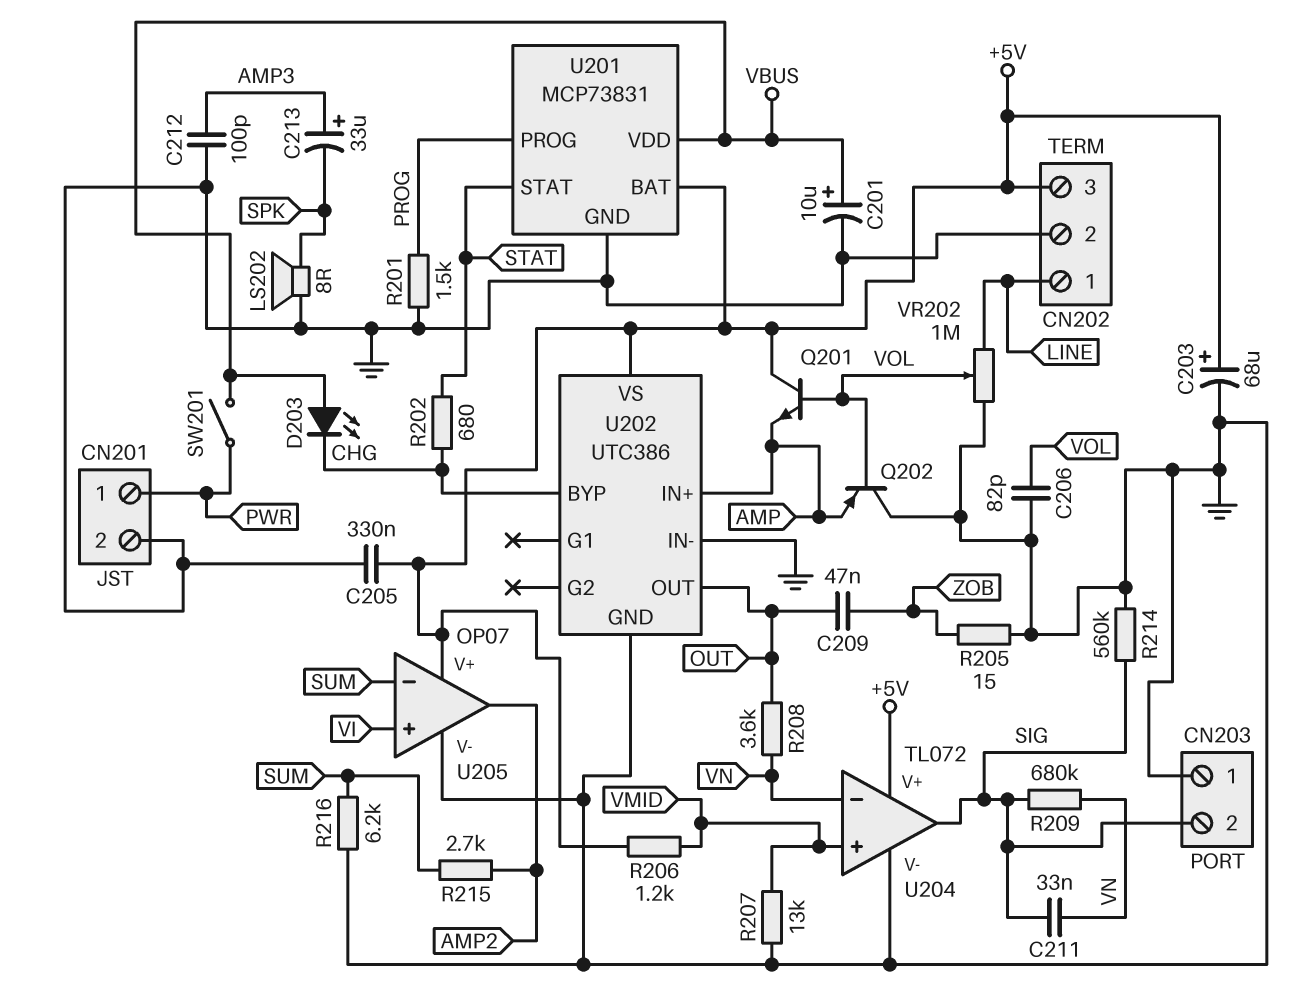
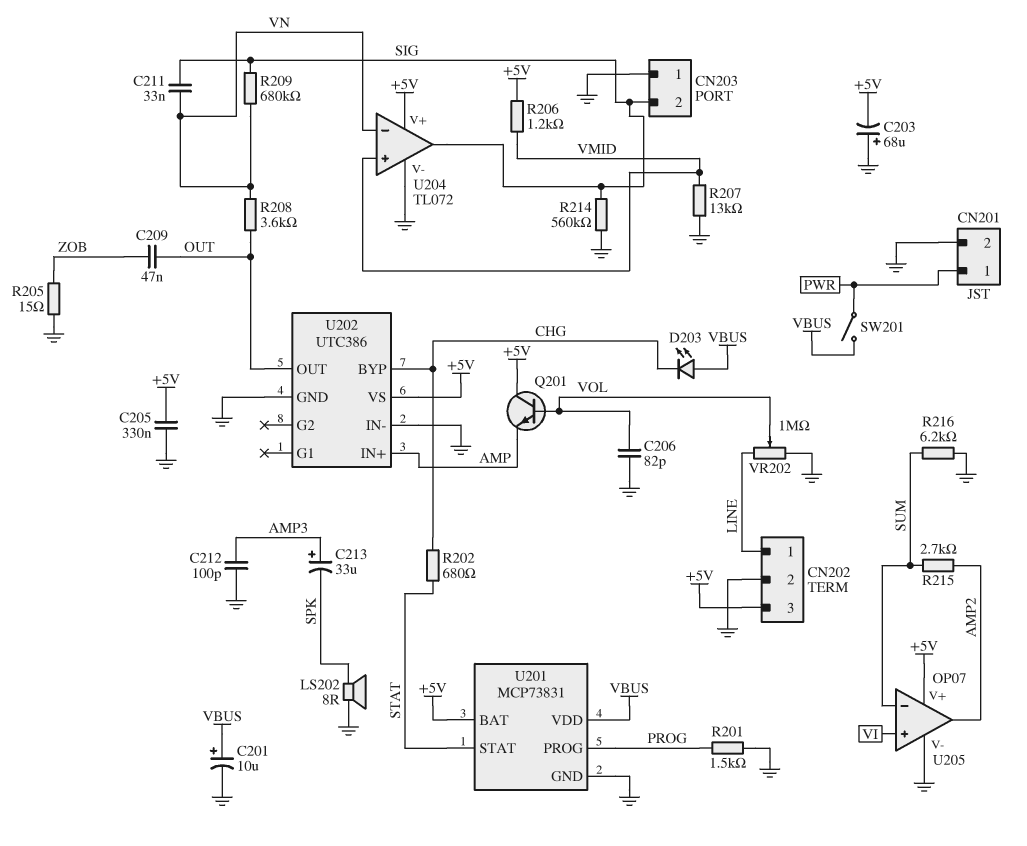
C203: 68uF (plus +5V, minus GND) -> 68uF (plus GND, minus +5V)
Q202: PNP (B VOL, C GND, E AMP) -> none

